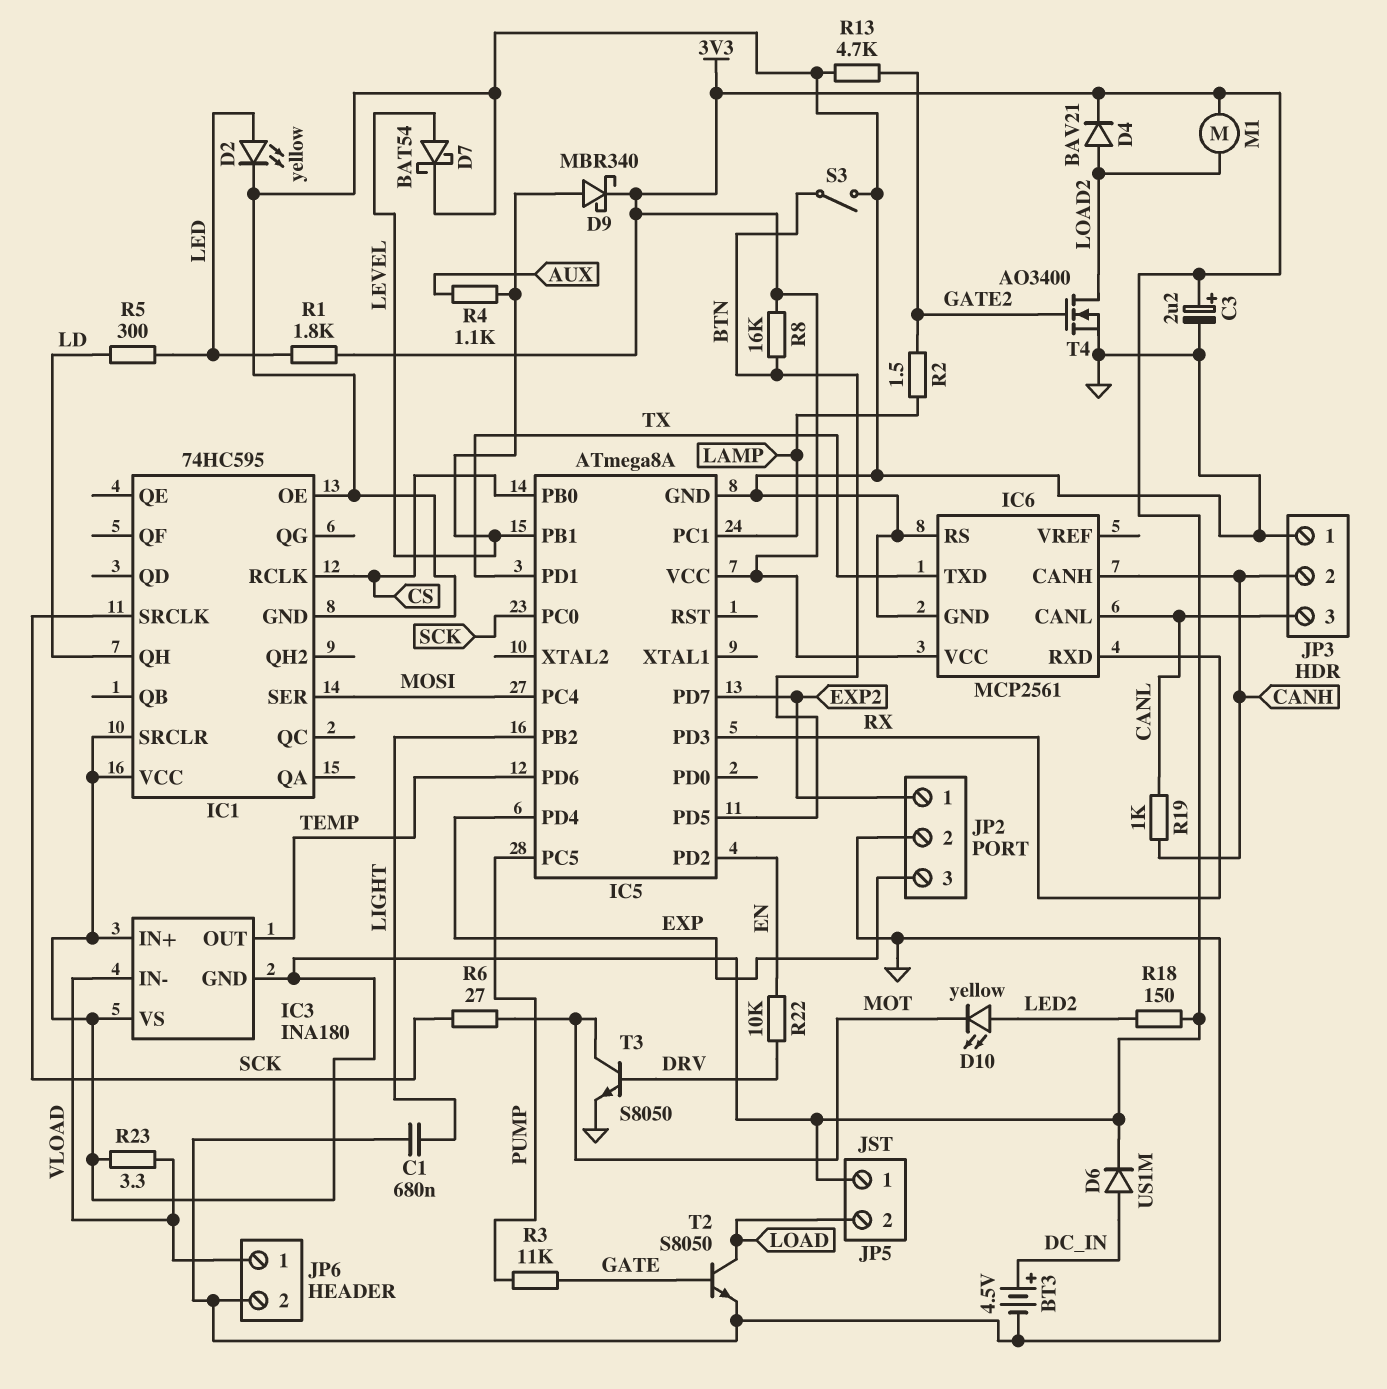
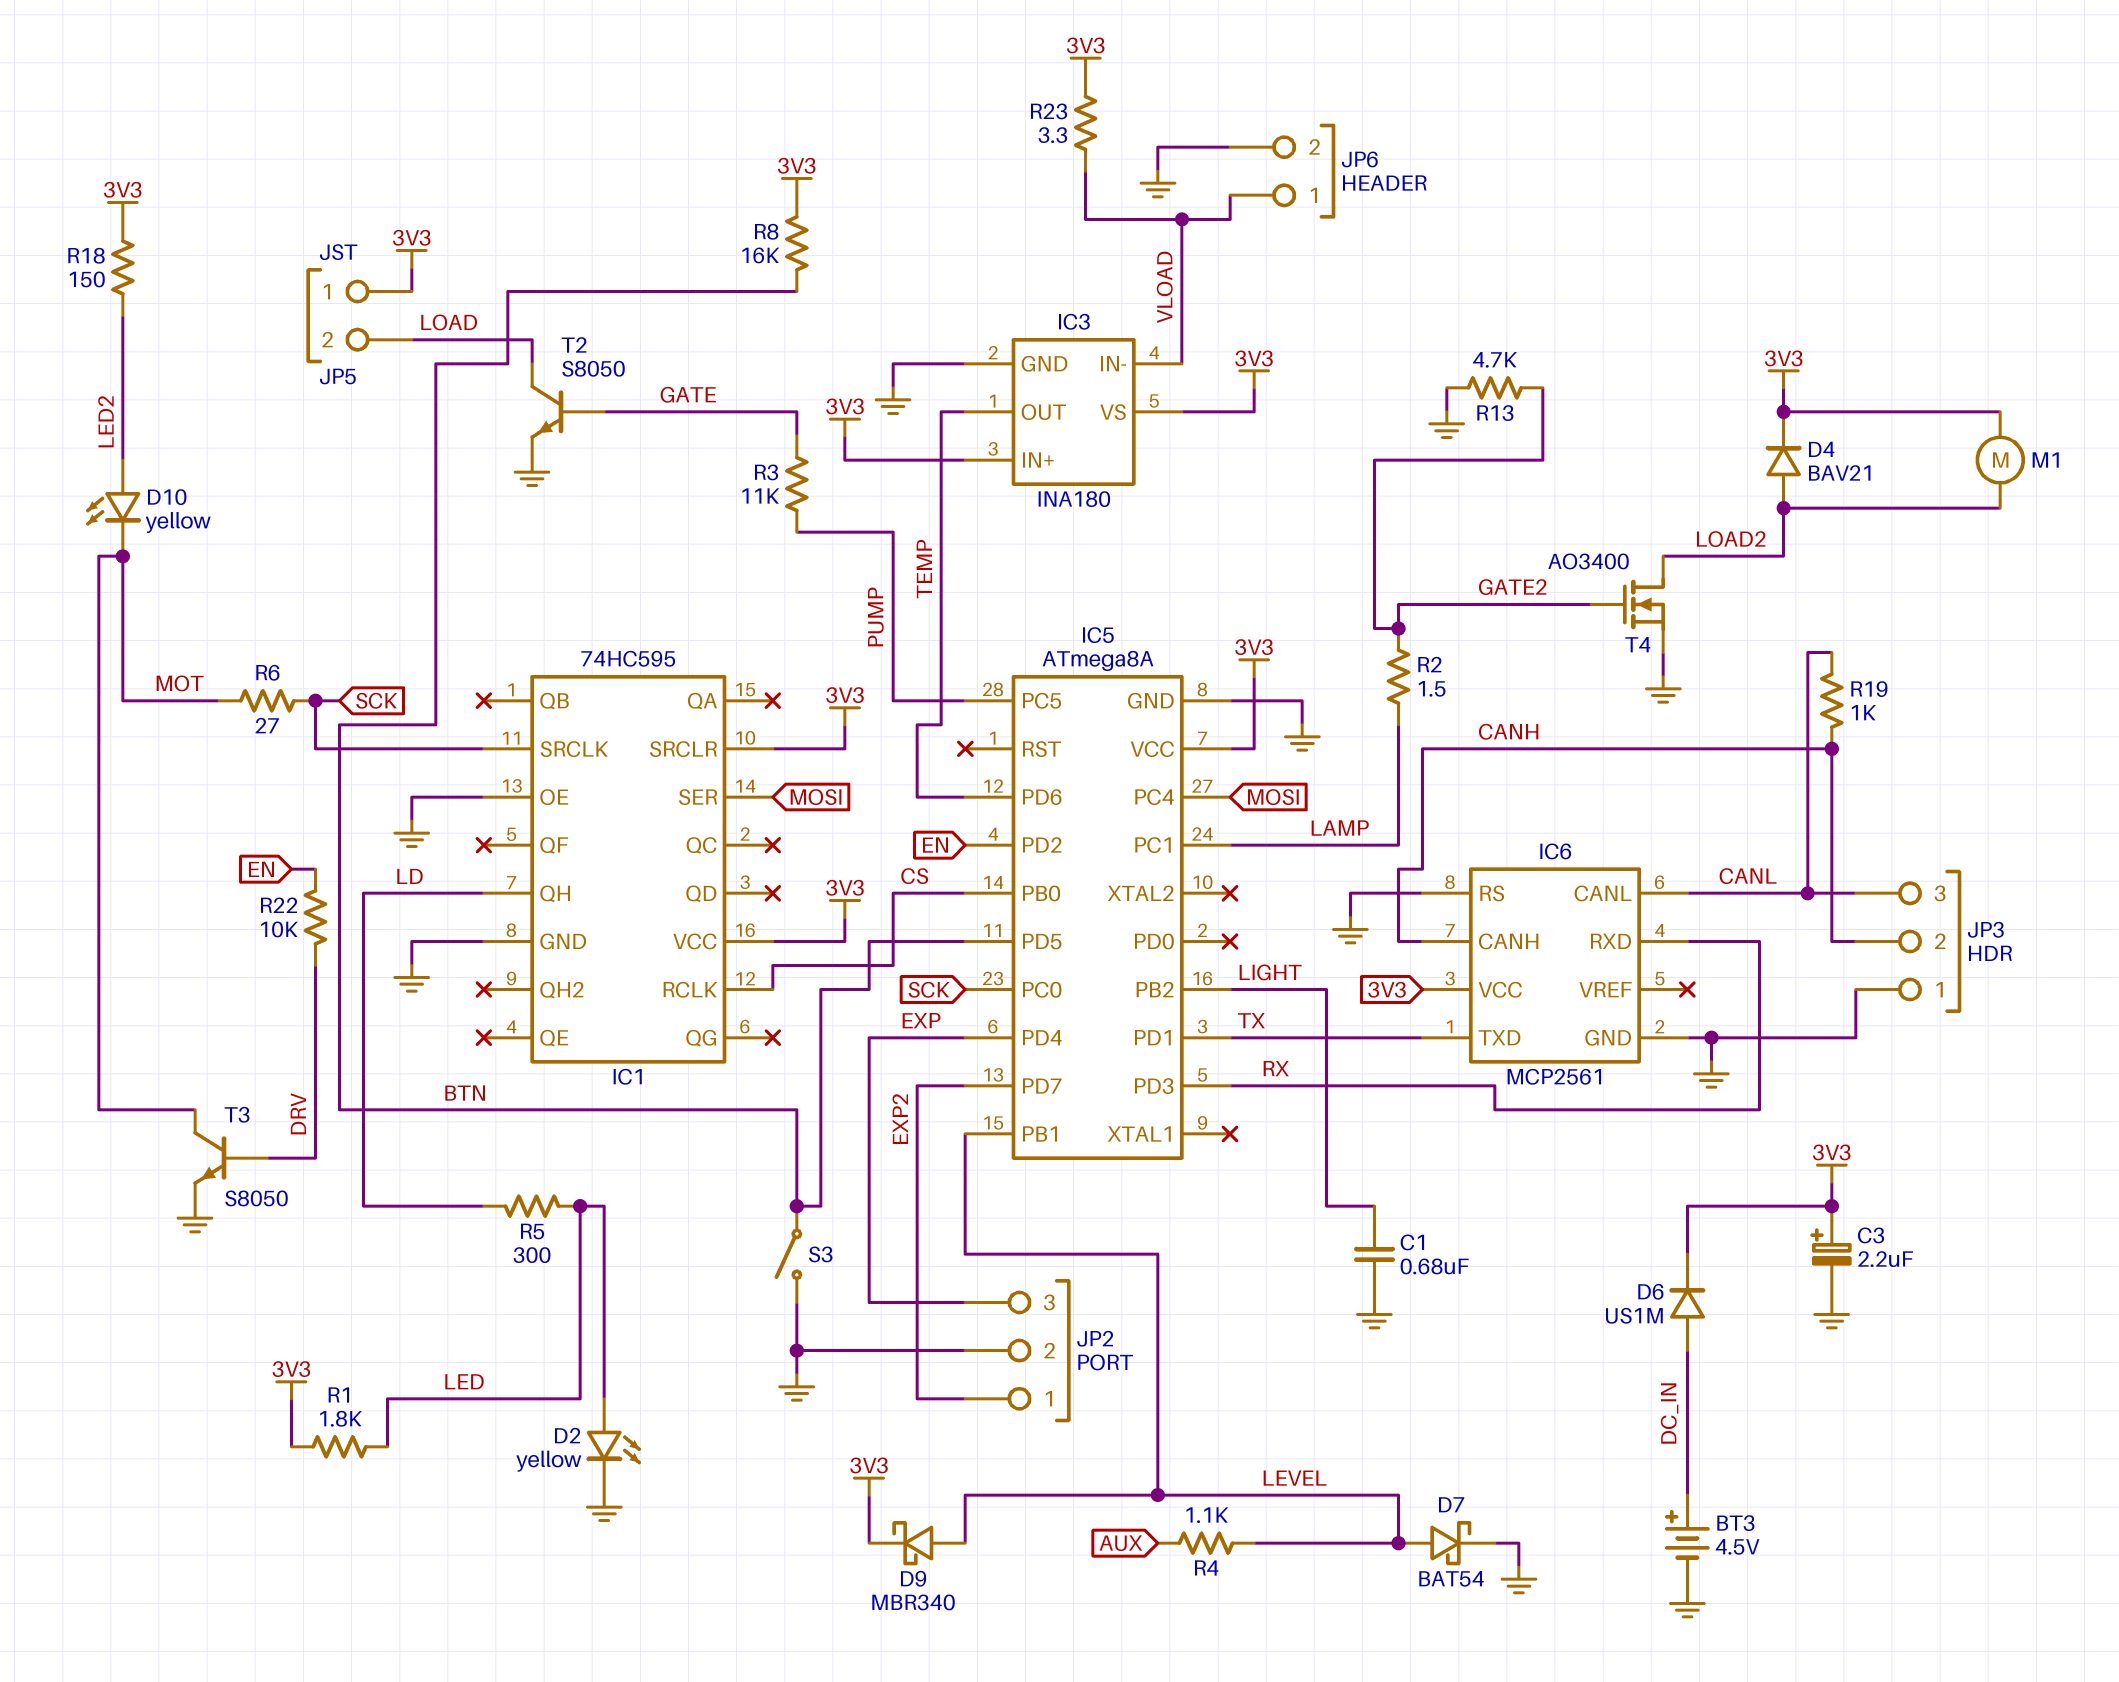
IC3 pin GND: 3V3 -> GND

